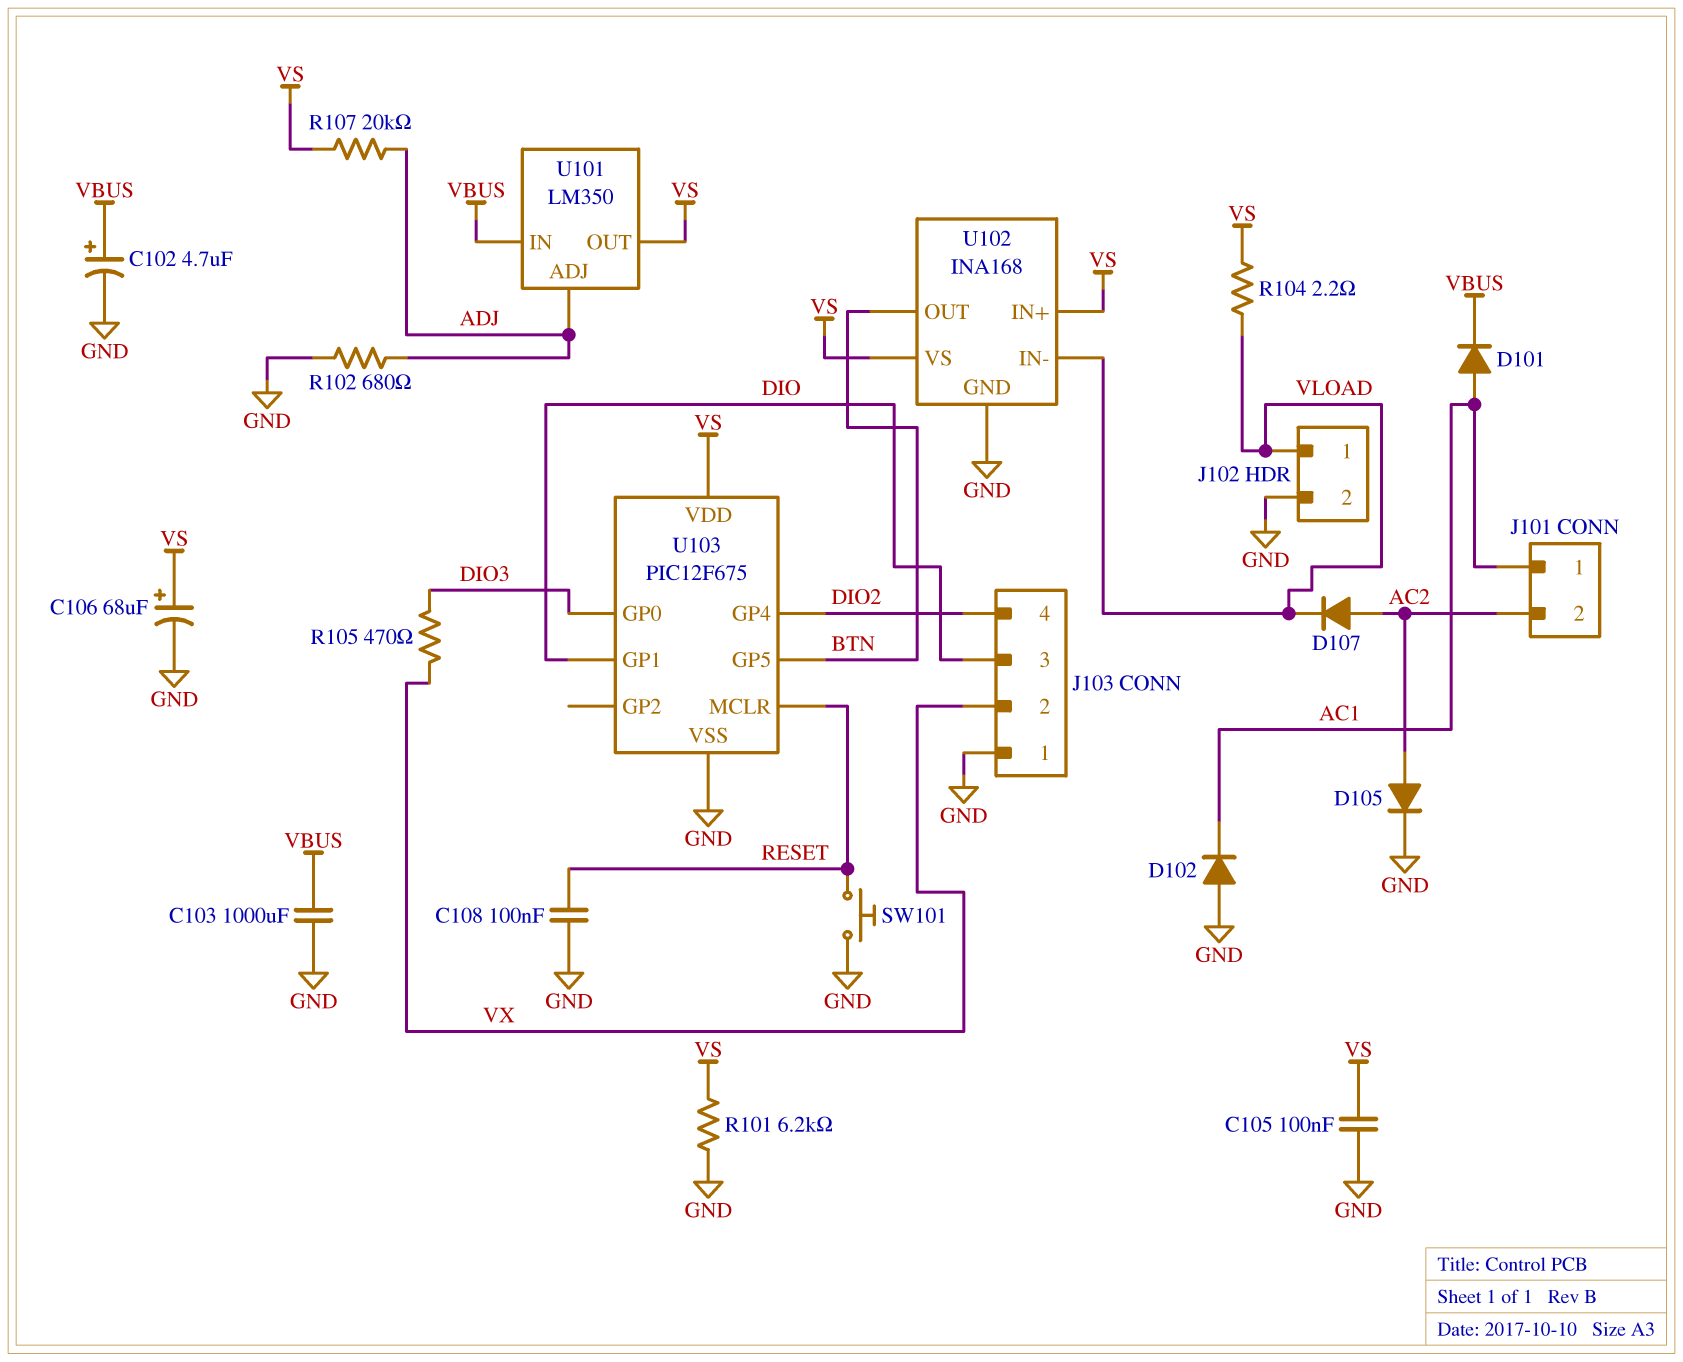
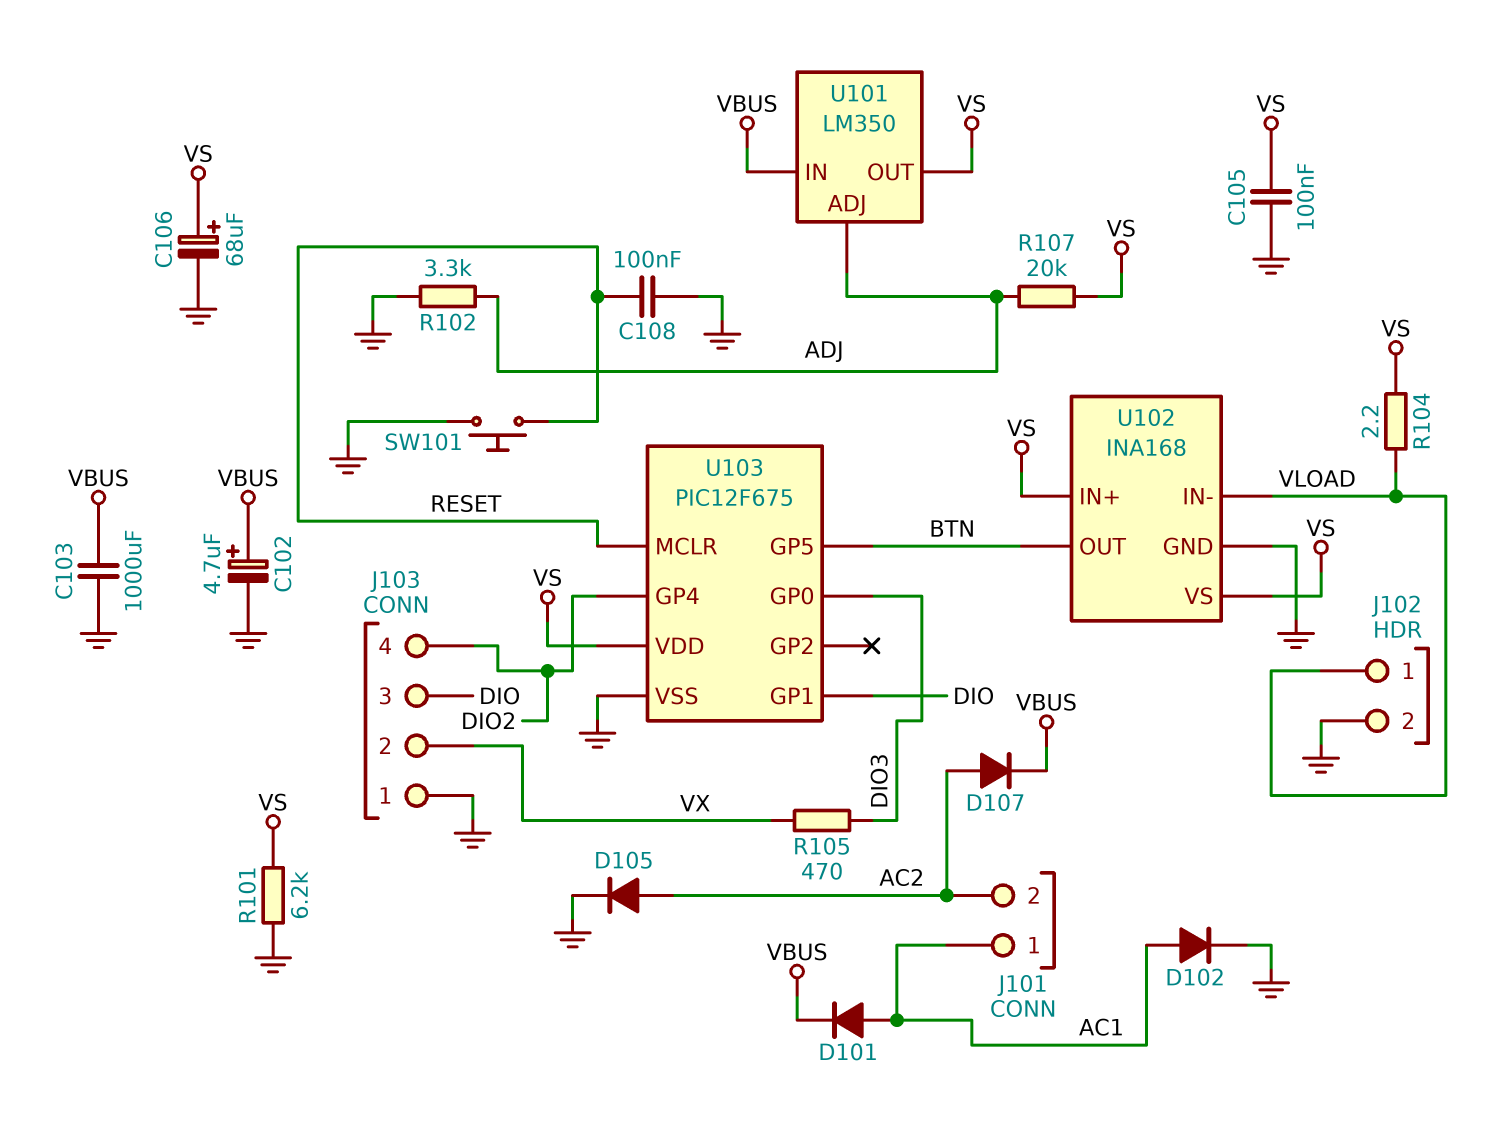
D102: diode (A GND, K AC1) -> diode (A AC1, K GND)
D107: diode (A AC2, K VLOAD) -> diode (A AC2, K VBUS)
R102: 680 (ADJ, GND) -> 3.3k (ADJ, GND)

